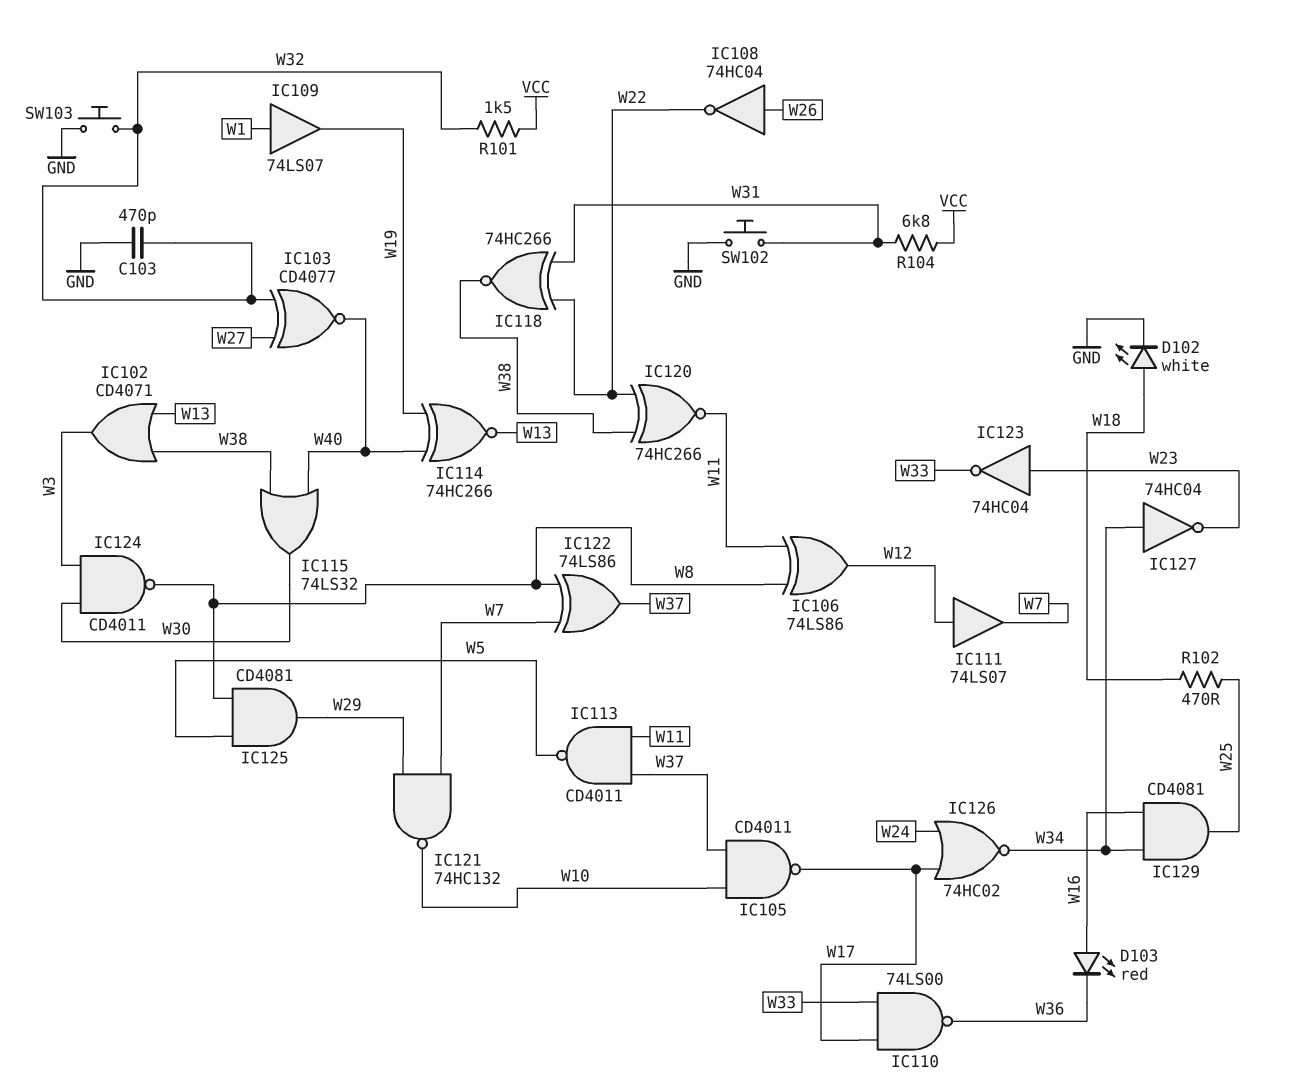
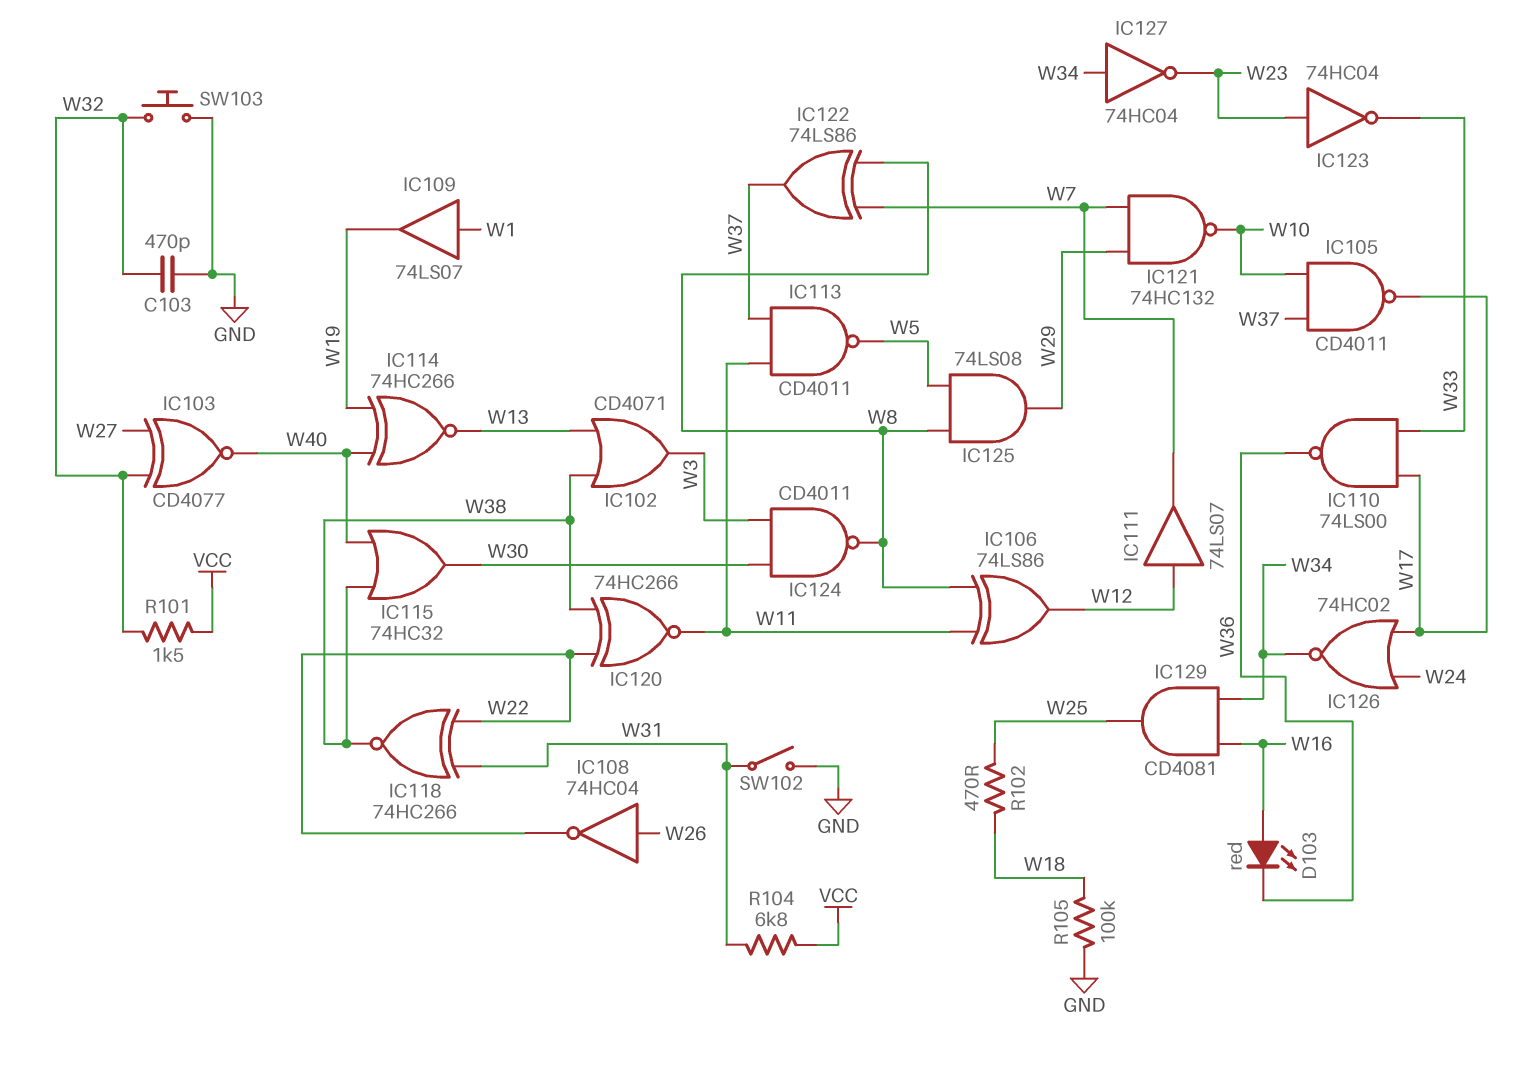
D102: LED white (A W18, K GND) -> none
IC115: OR 74LS32 (in W38, in W40, out W30) -> OR 74HC32 (in W38, in W40, out W30)
IC125: AND CD4081 (in W5, in W8, out W29) -> AND 74LS08 (in W5, in W8, out W29)
R105: none -> 100k (GND, W18)
SW102: button (GND, W31) -> switch (GND, W31)

